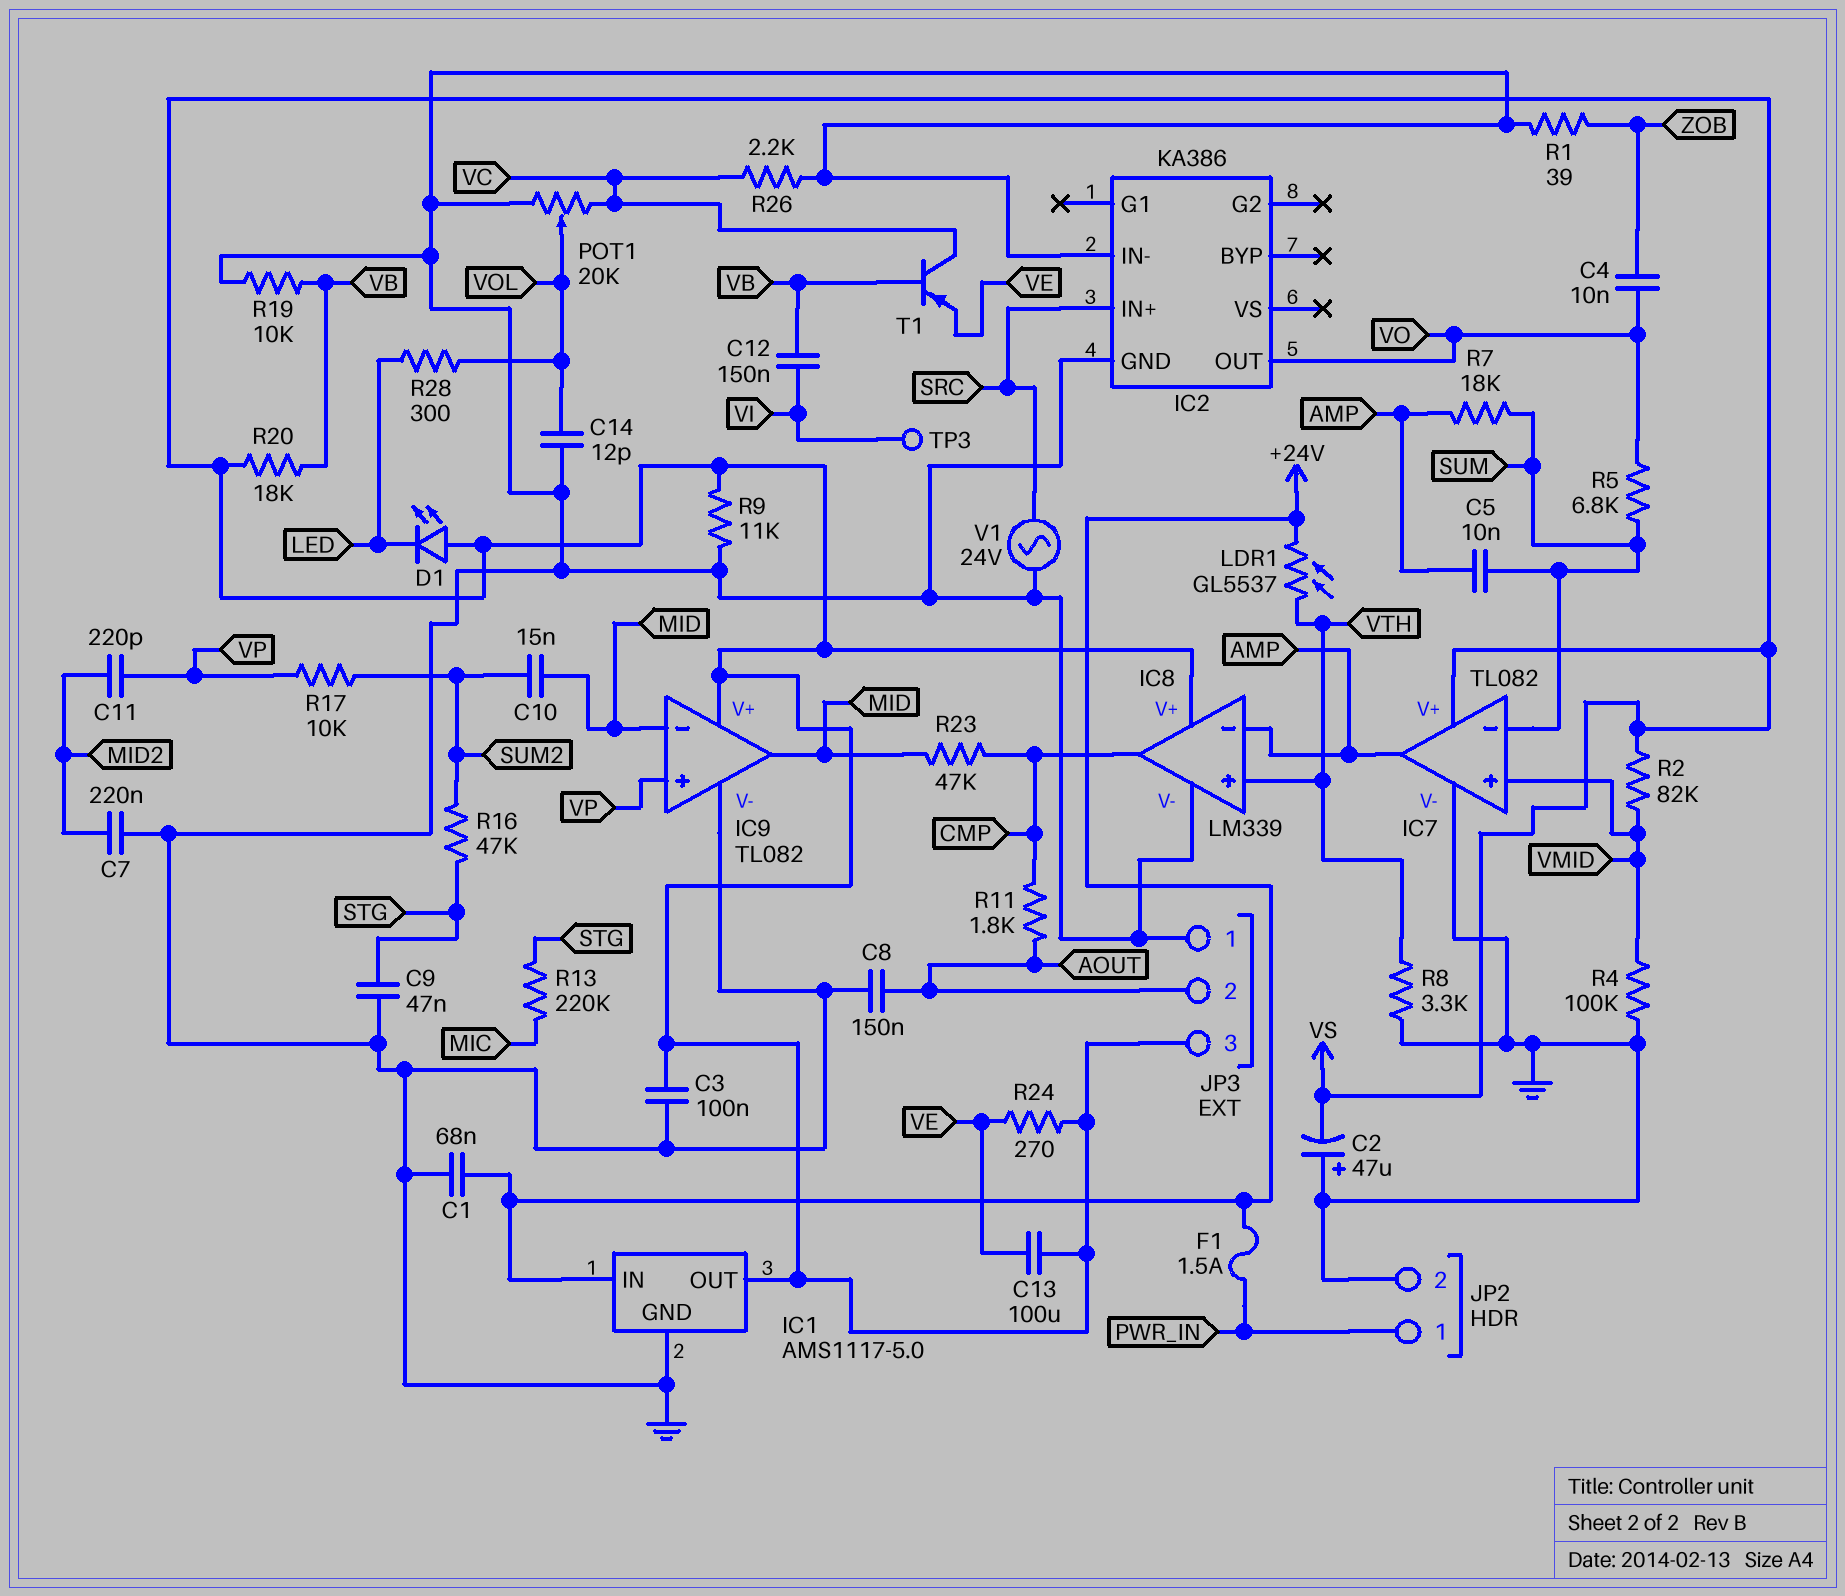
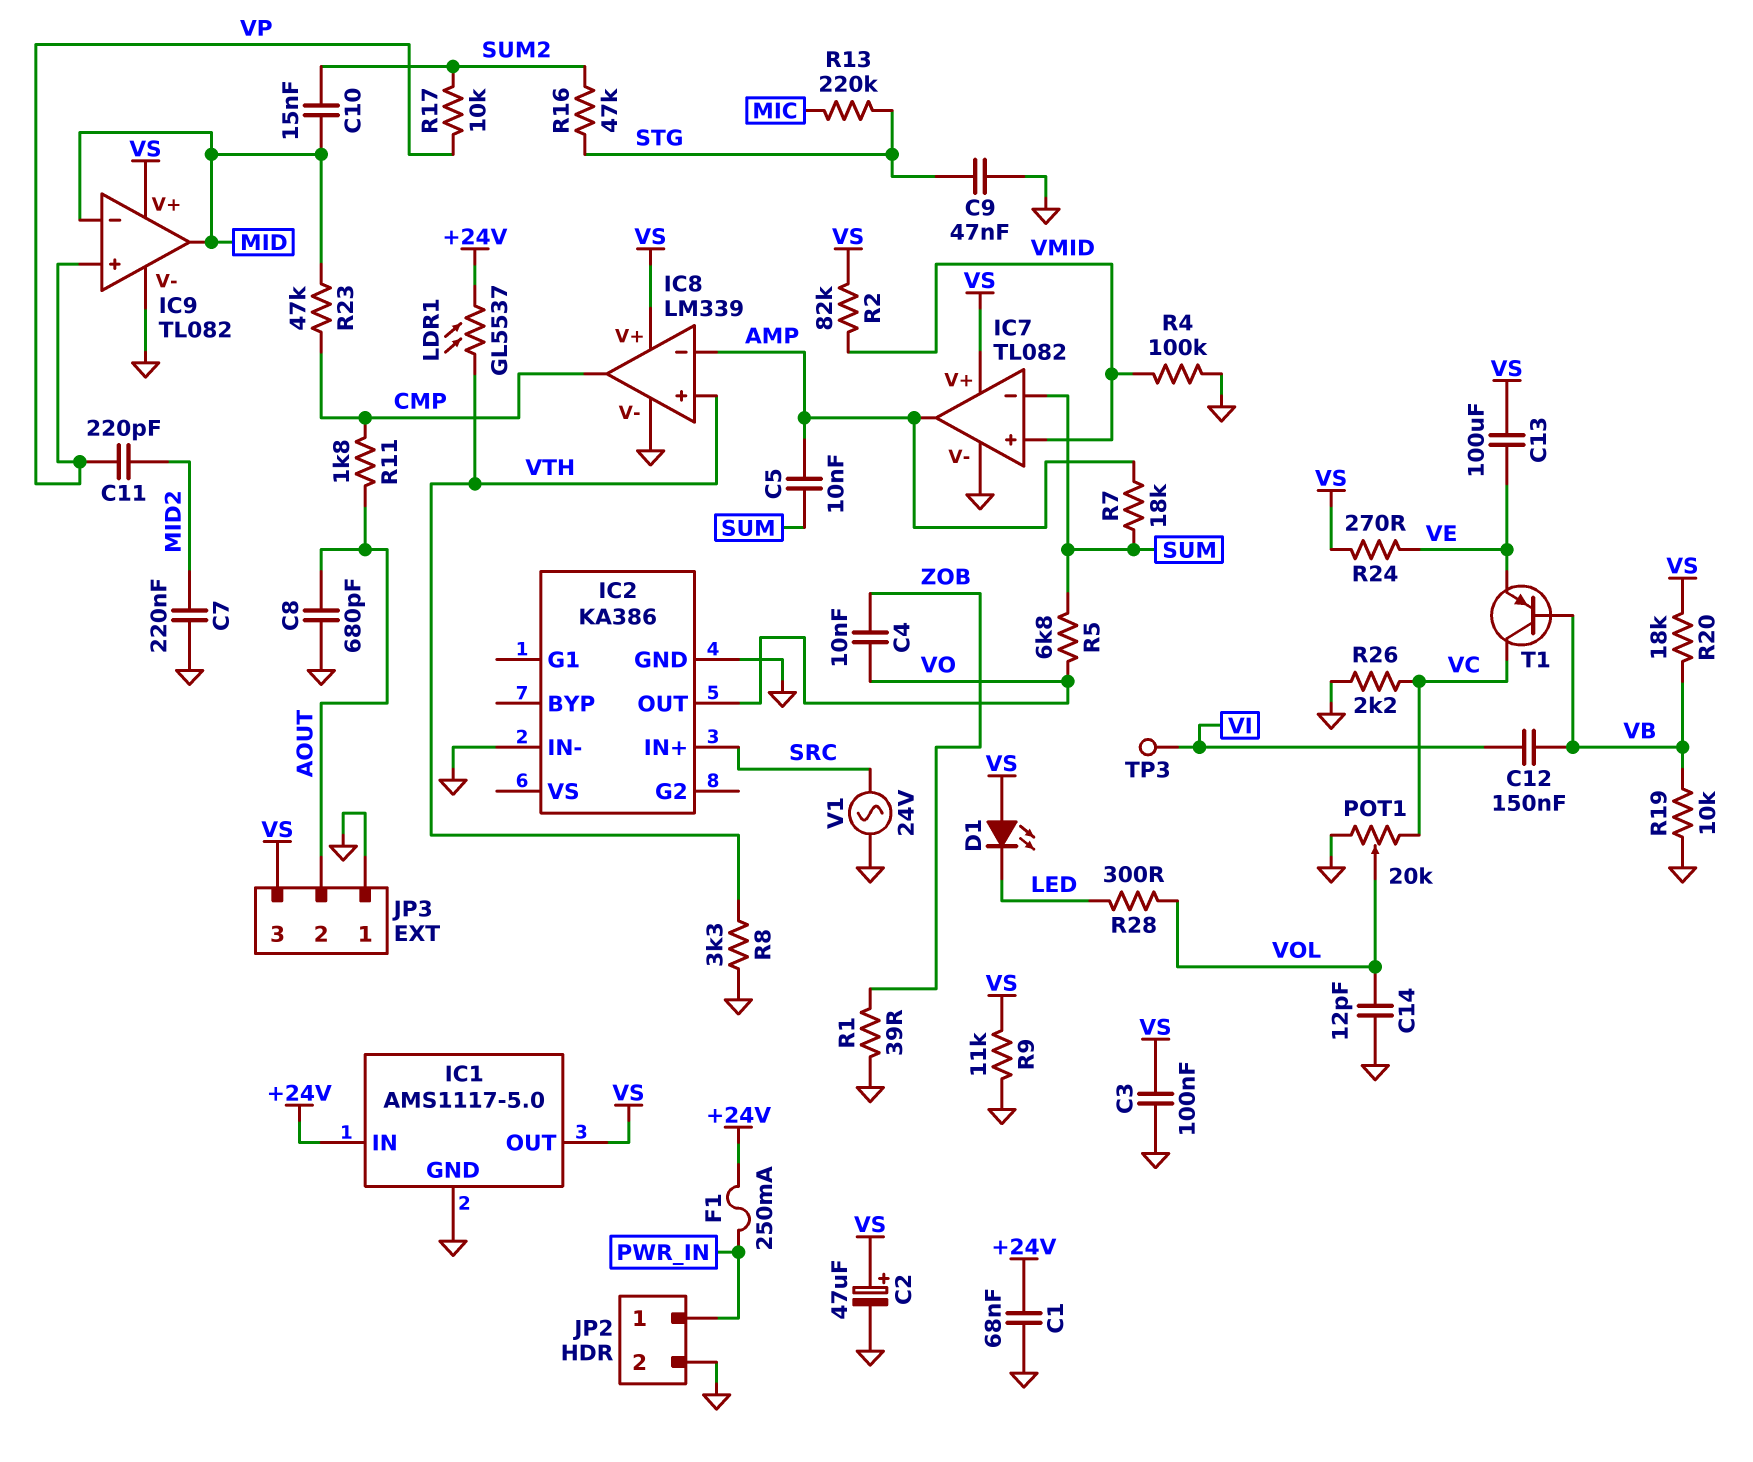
C2: 47uF (plus GND, minus VS) -> 47uF (plus VS, minus GND)
C8: 150nF (AOUT, GND) -> 680pF (AOUT, GND)
F1: 1.5A (+24V, PWR_IN) -> 250mA (+24V, PWR_IN)

